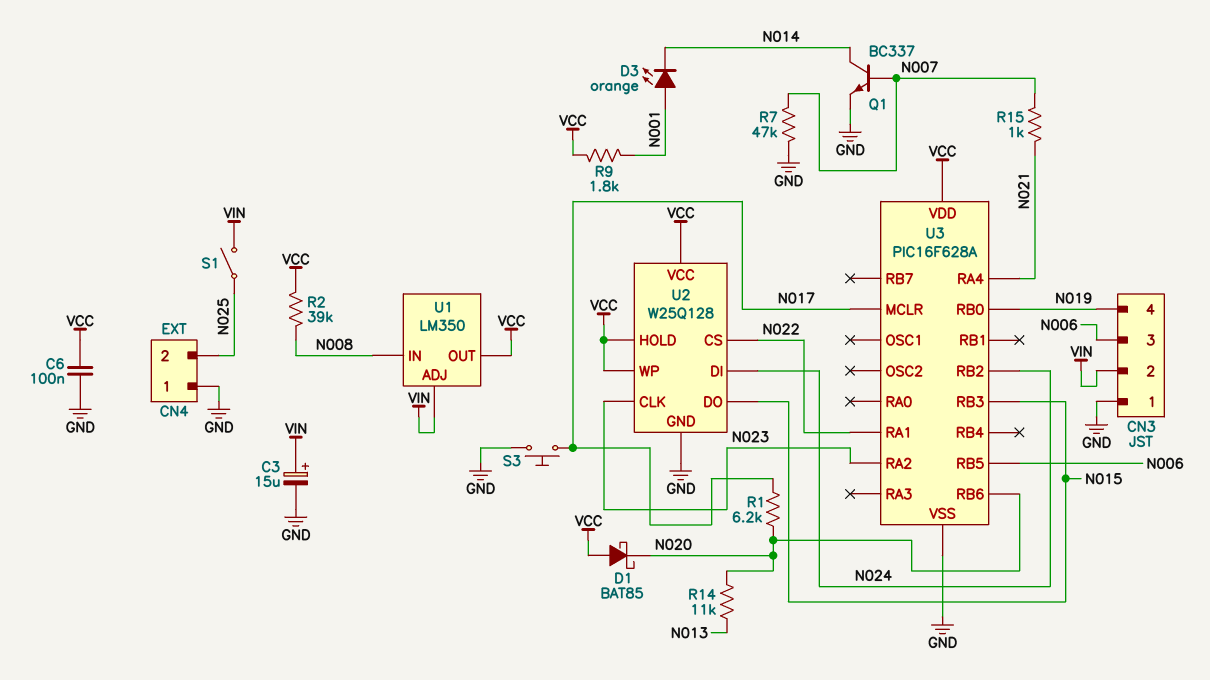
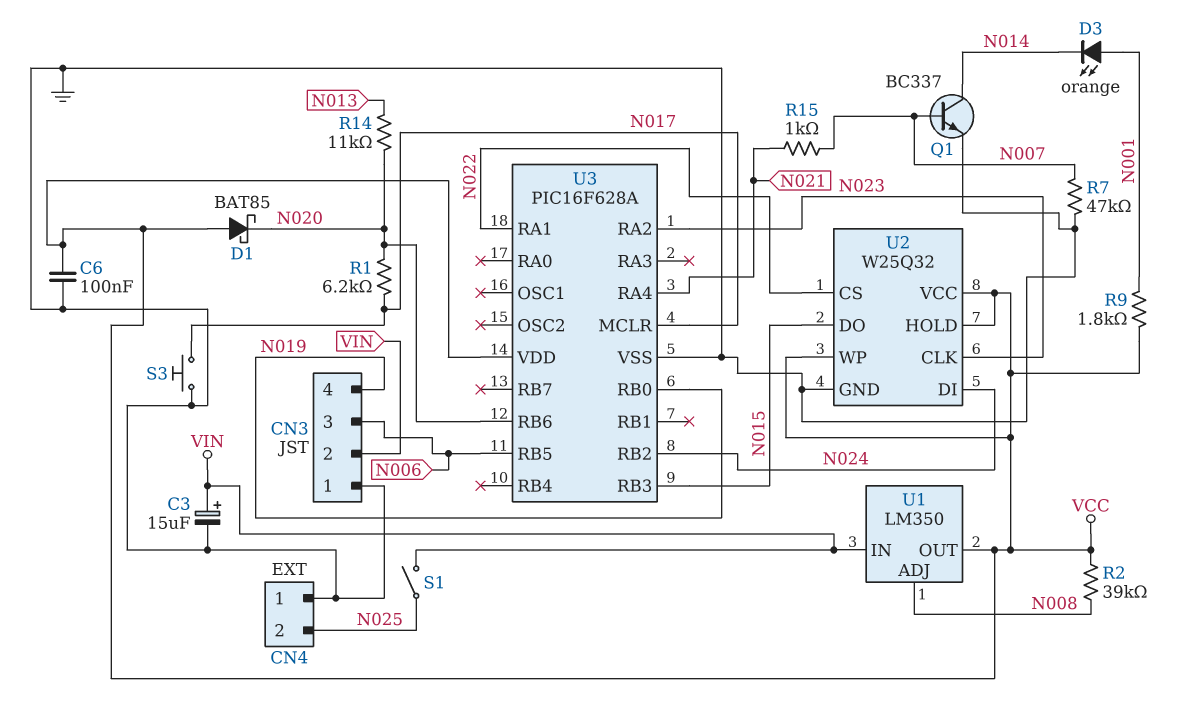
U1 pin ADJ: VIN -> N008
U1 pin IN: N008 -> VIN
U2: W25Q128 -> W25Q32

